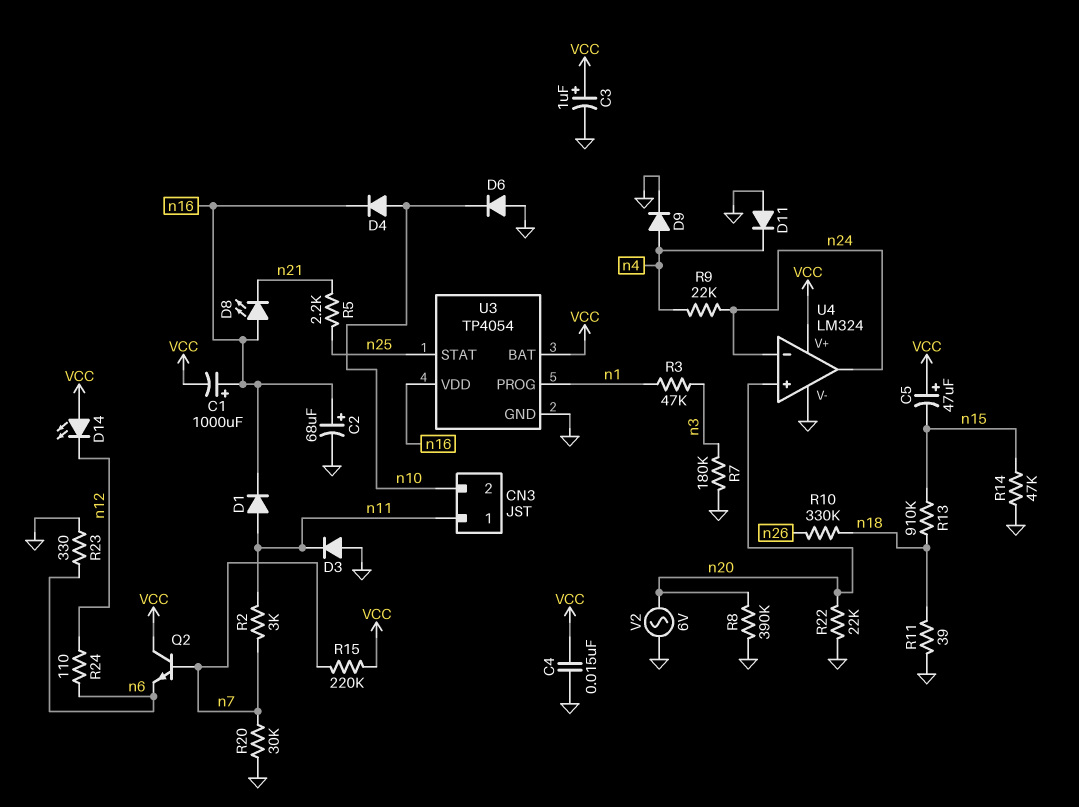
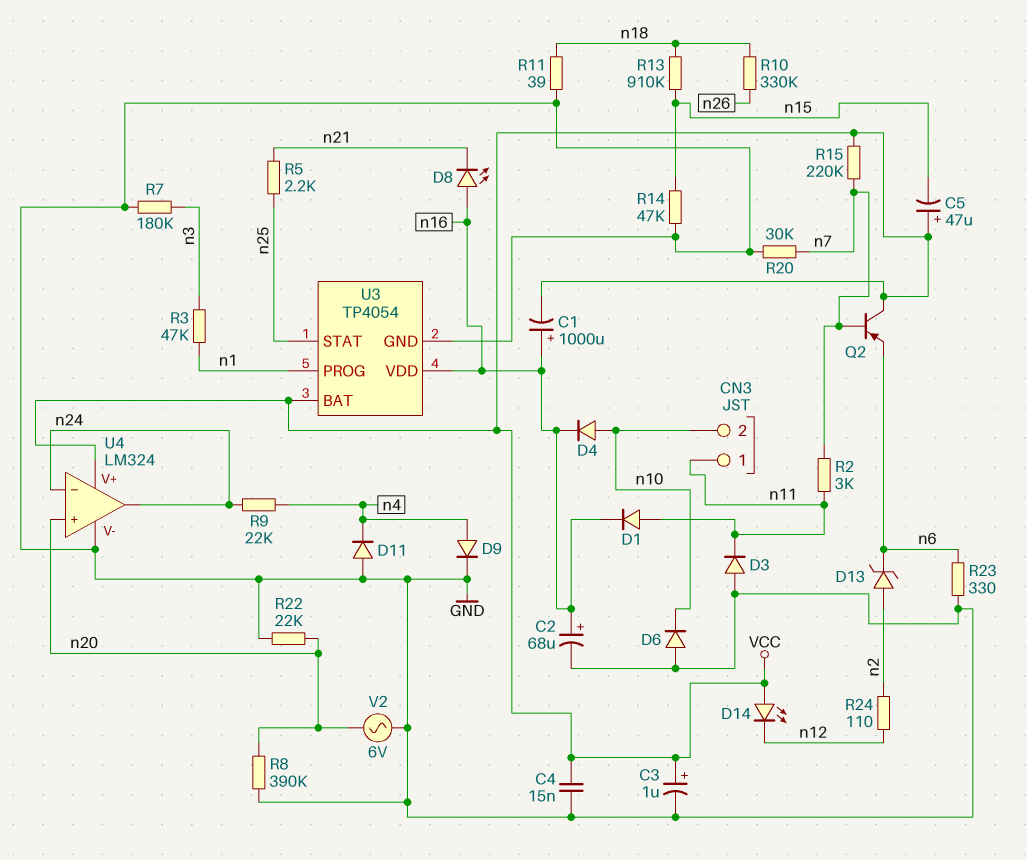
D13: none -> zener (A n2, K n6)
Q2: NPN (B n7, C VCC, E n6) -> PNP (B n7, C VCC, E n6)
R24: 110 (n6, n12) -> 110 (n2, n12)

